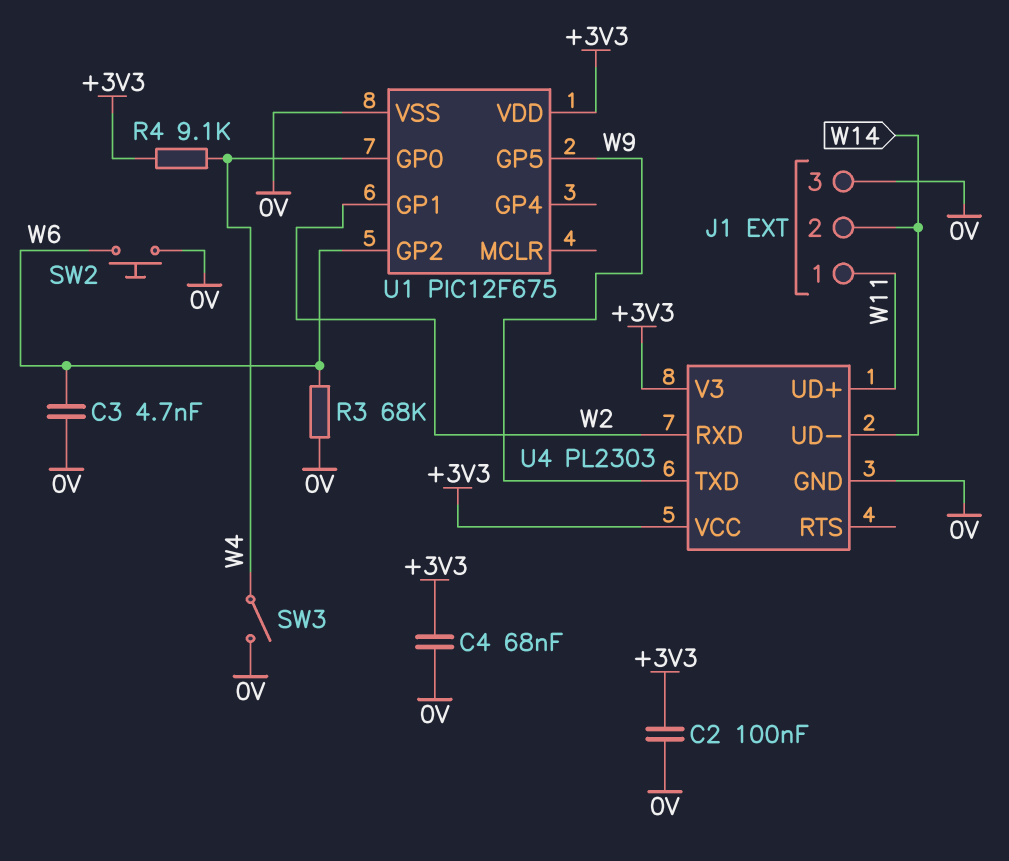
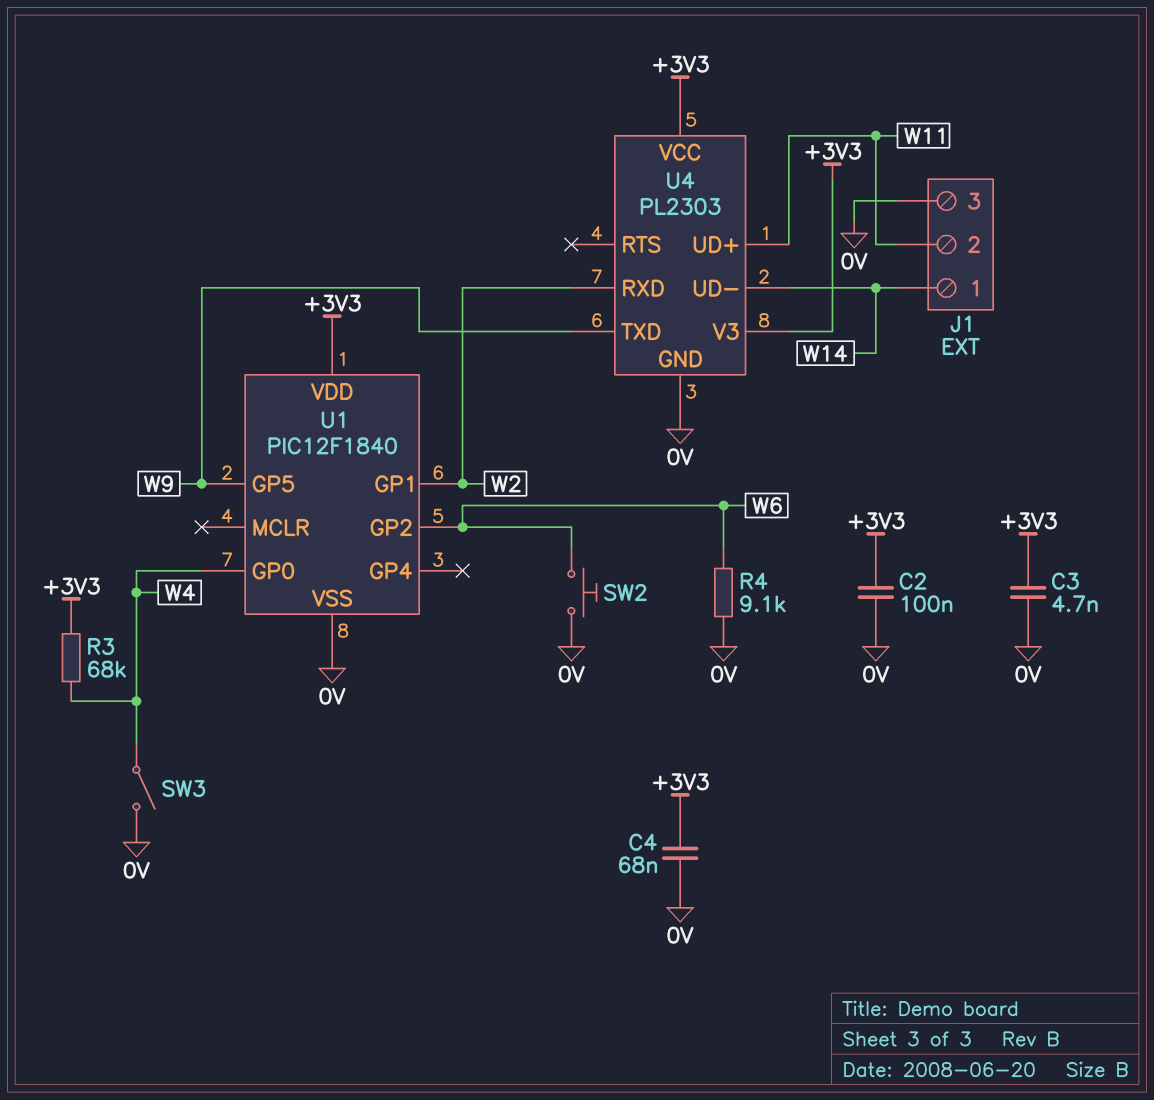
C3: 4.7nF (0V, W6) -> 4.7nF (+3V3, 0V)
J1 pin 1: W11 -> W14
J1 pin 2: W14 -> W11
R3: 68k (0V, W6) -> 68k (+3V3, W4)
R4: 9.1k (+3V3, W4) -> 9.1k (0V, W6)
U1: PIC12F675 -> PIC12F1840

